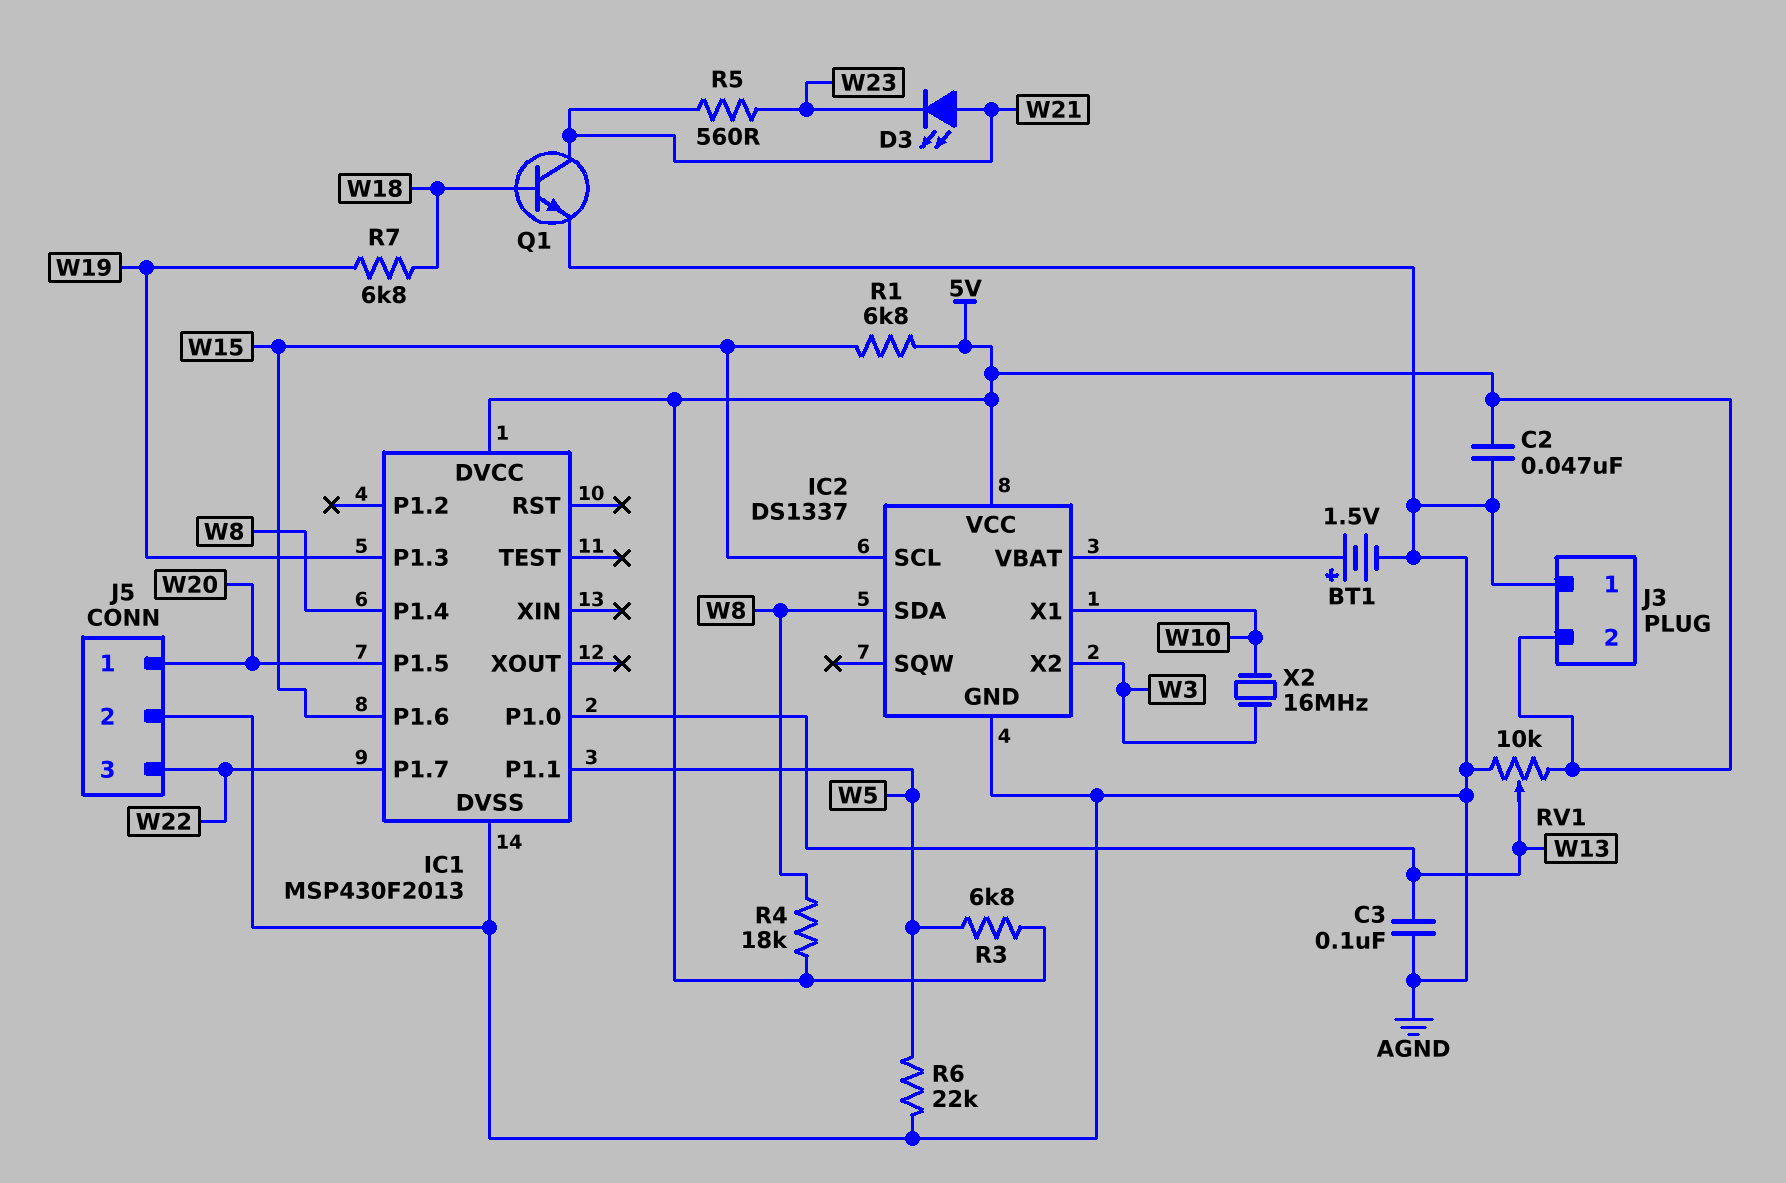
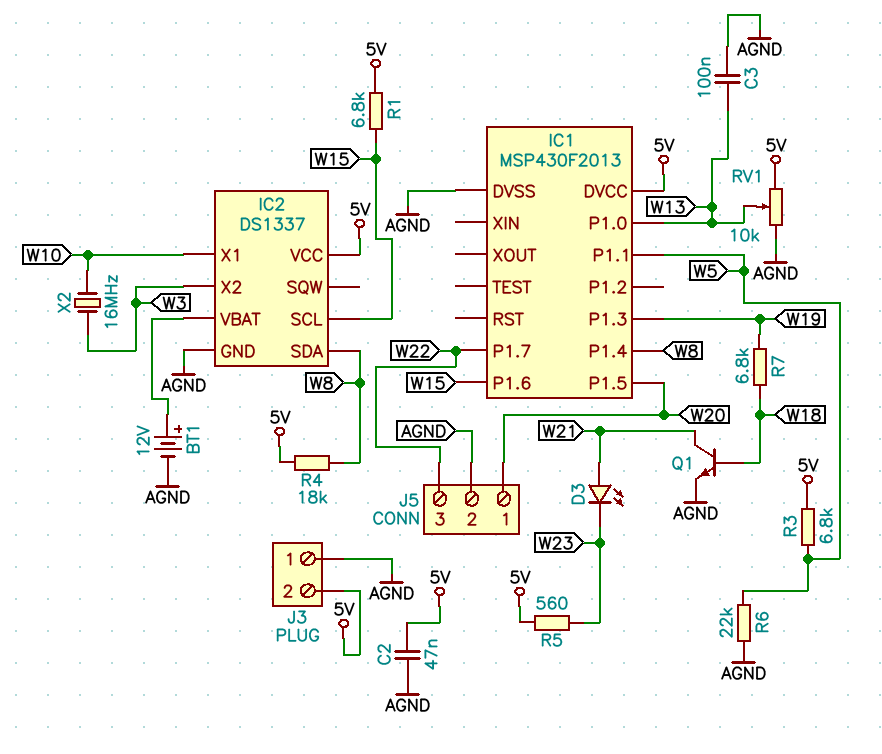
BT1: 1.5V (plus IC2/VBAT, minus AGND) -> 12V (plus IC2/VBAT, minus AGND)
R5: 560 (W21, W23) -> 560 (5V, W23)

